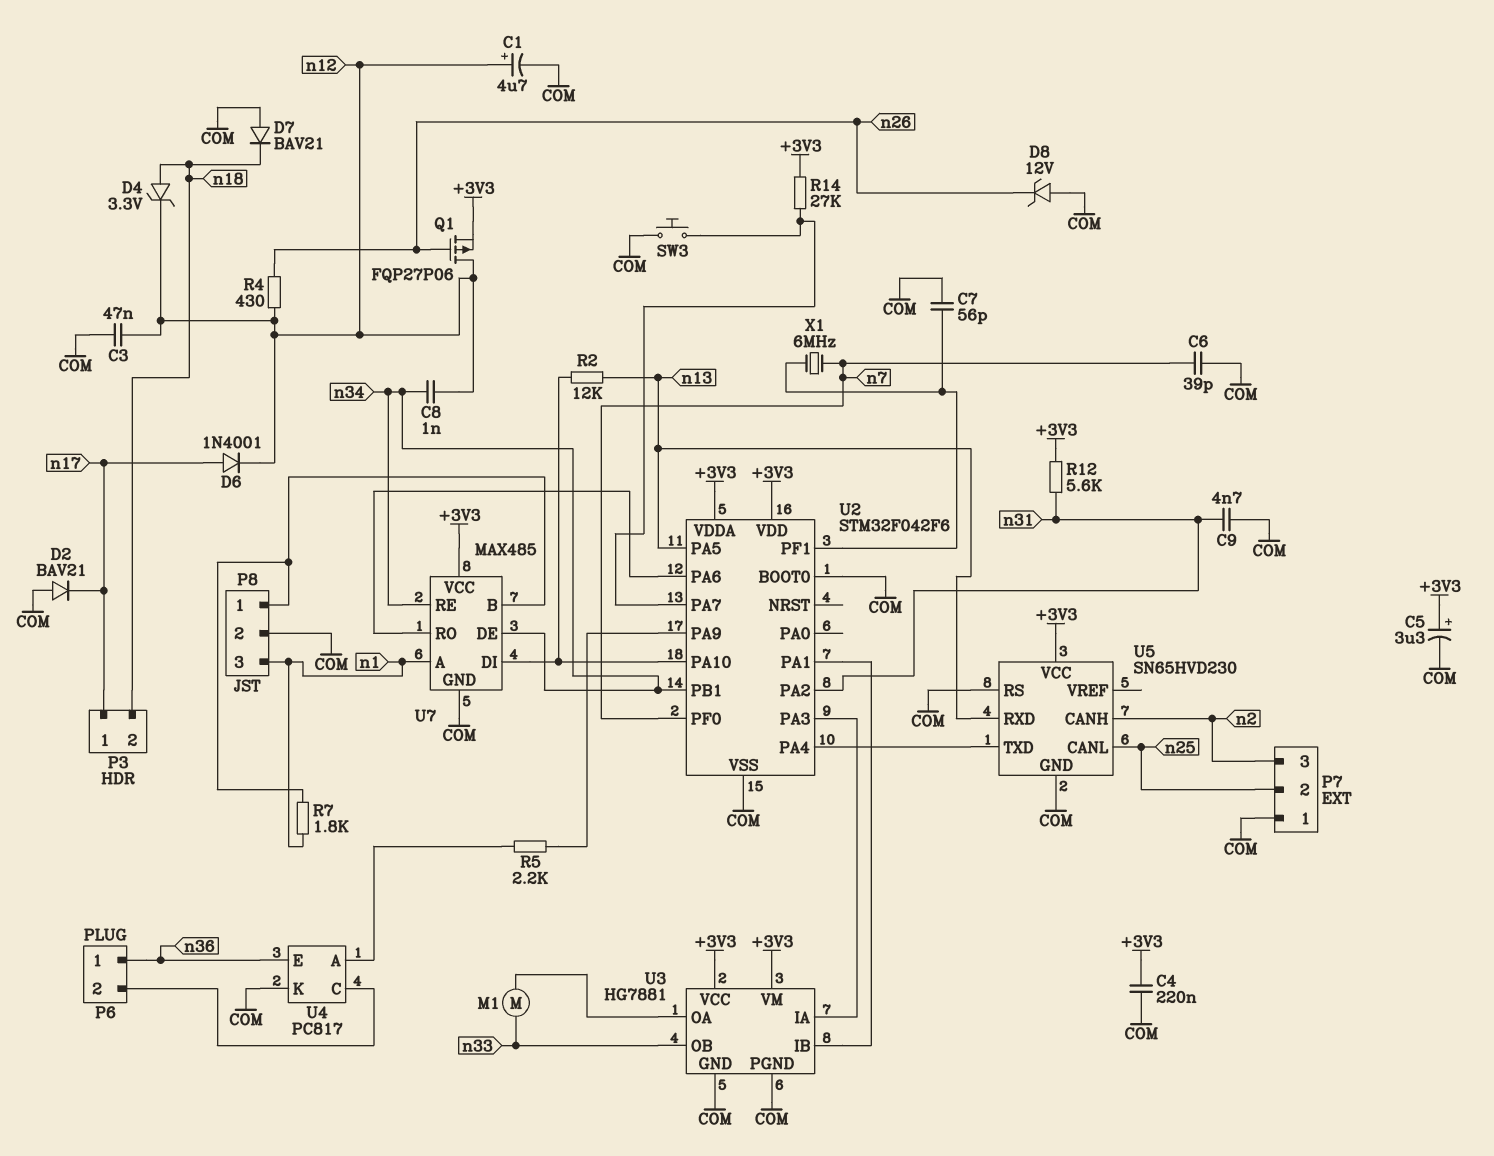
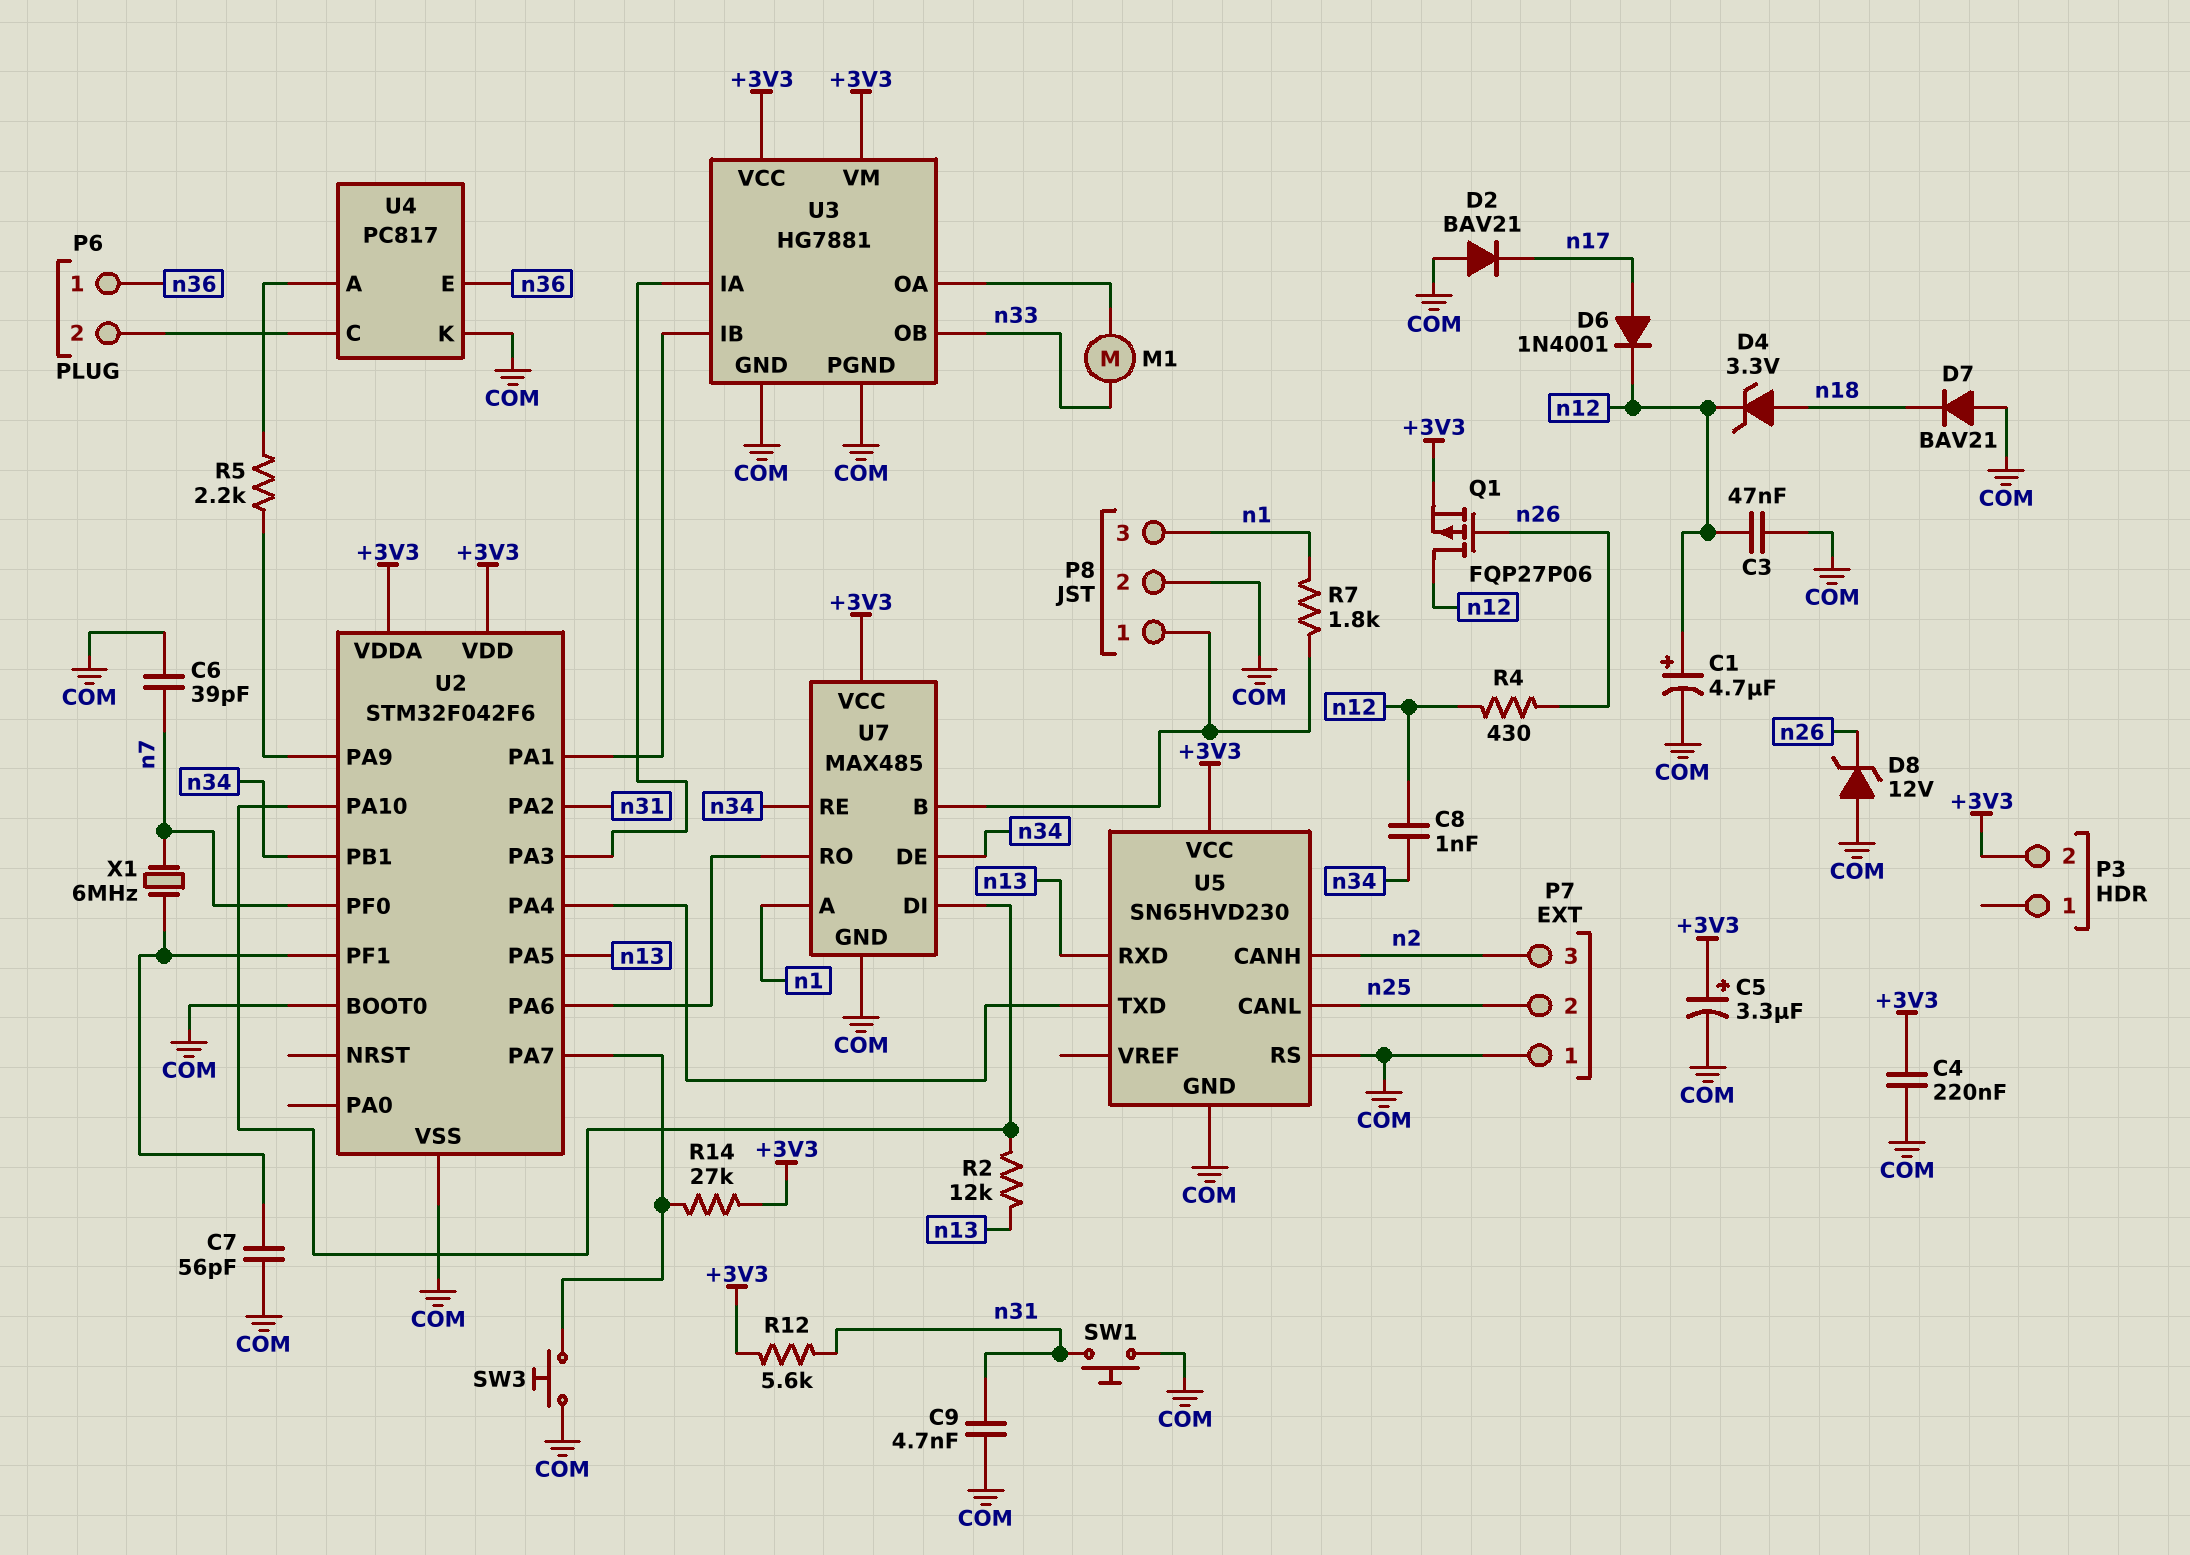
P3 pin 1: n17 -> none
P3 pin 2: n18 -> +3V3
SW1: none -> button (COM, n31)

